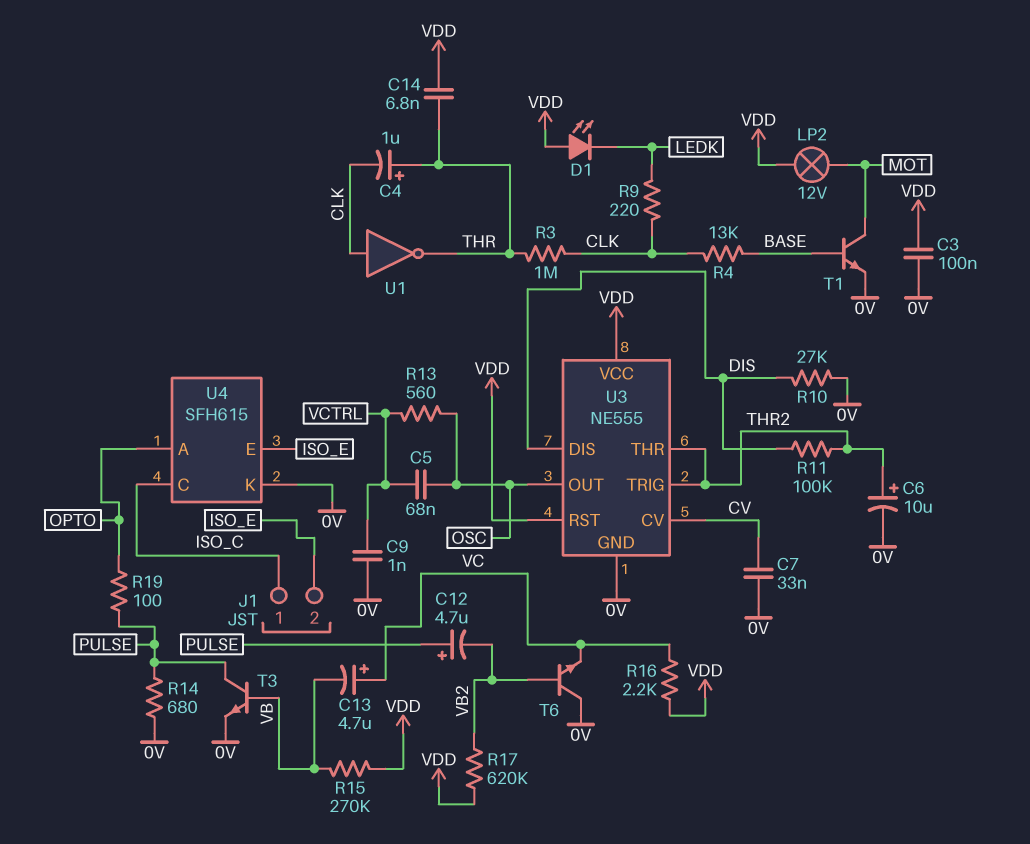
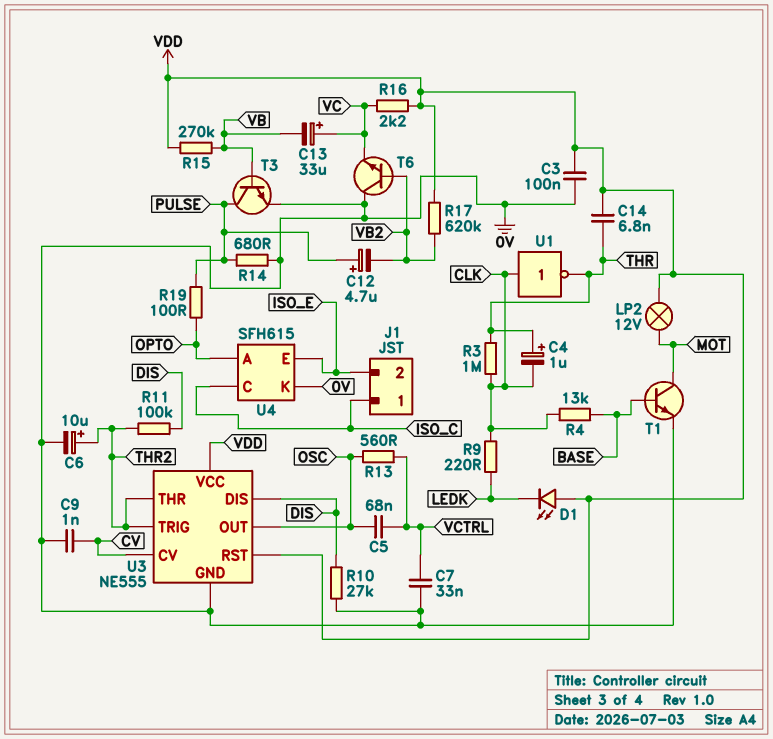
C7: 33nF (0V, CV) -> 33nF (0V, VCTRL)
C9: 1nF (0V, VCTRL) -> 1nF (0V, CV)
C13: 4.7uF (plus VC, minus VB) -> 33uF (plus VC, minus VB)

